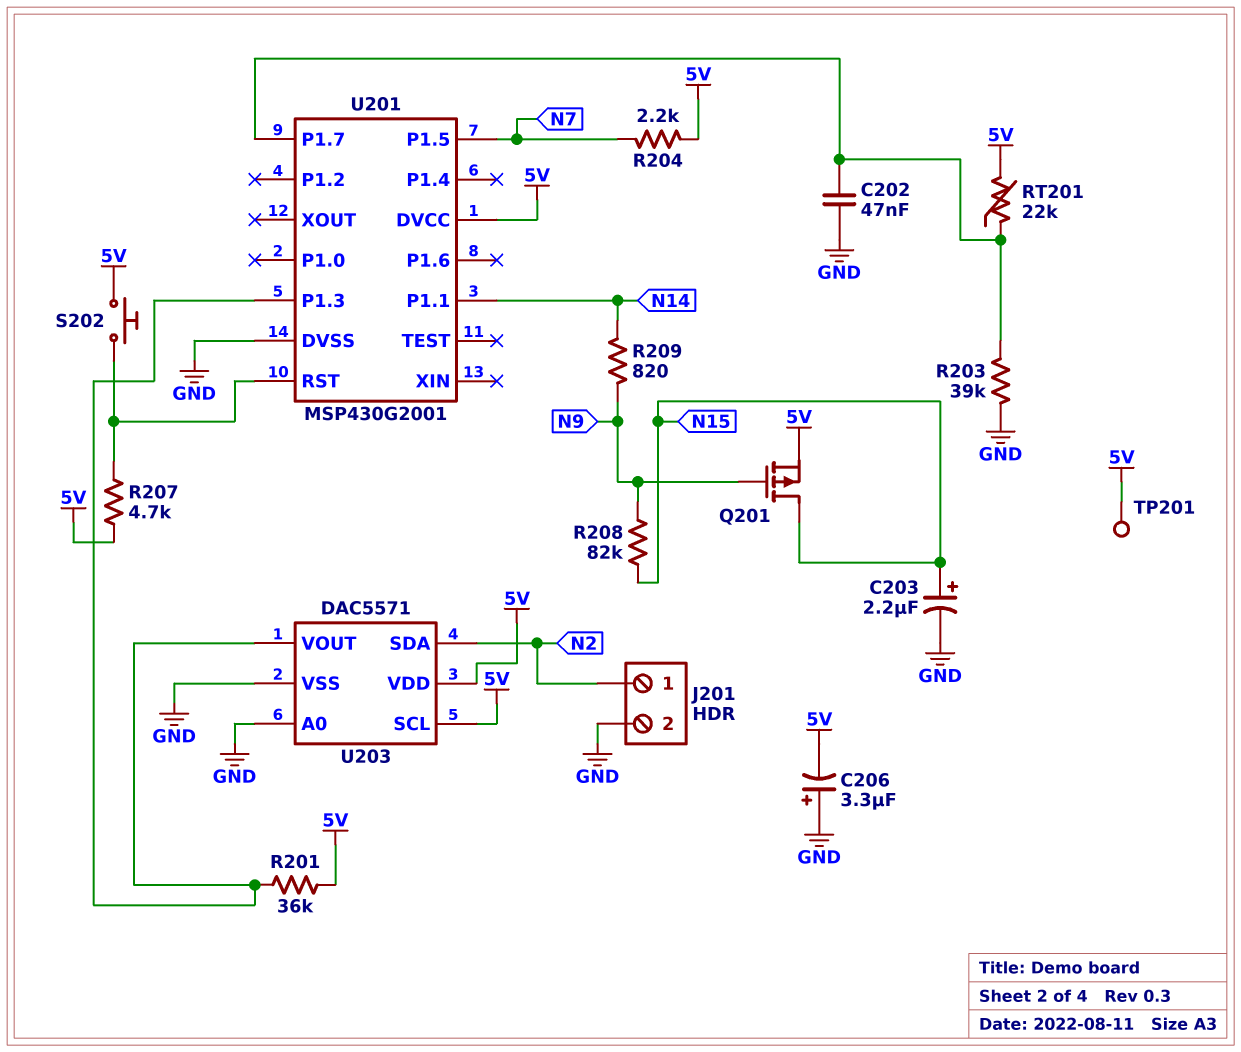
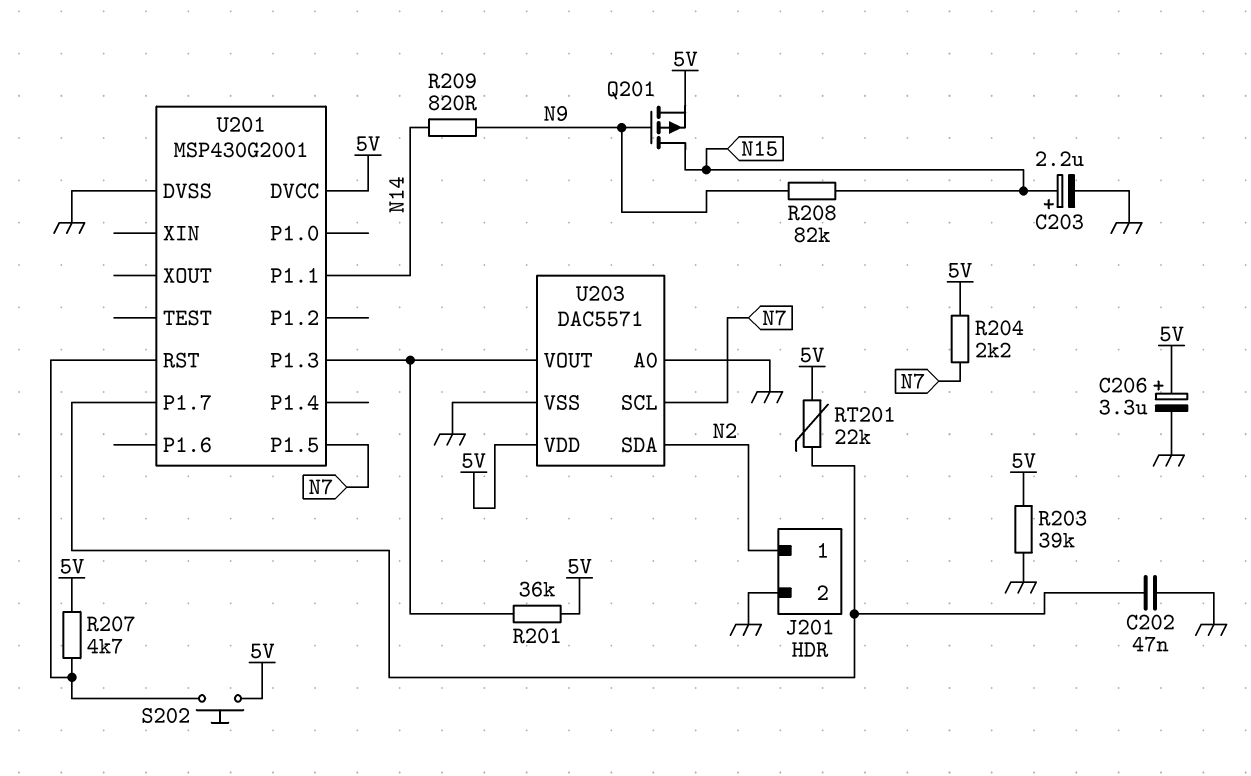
C206: 3.3uF (plus GND, minus 5V) -> 3.3uF (plus 5V, minus GND)
R203: 39k (GND, U201/P1.7) -> 39k (5V, GND)
TP201: test point (5V) -> none
U203 pin SCL: 5V -> N7

